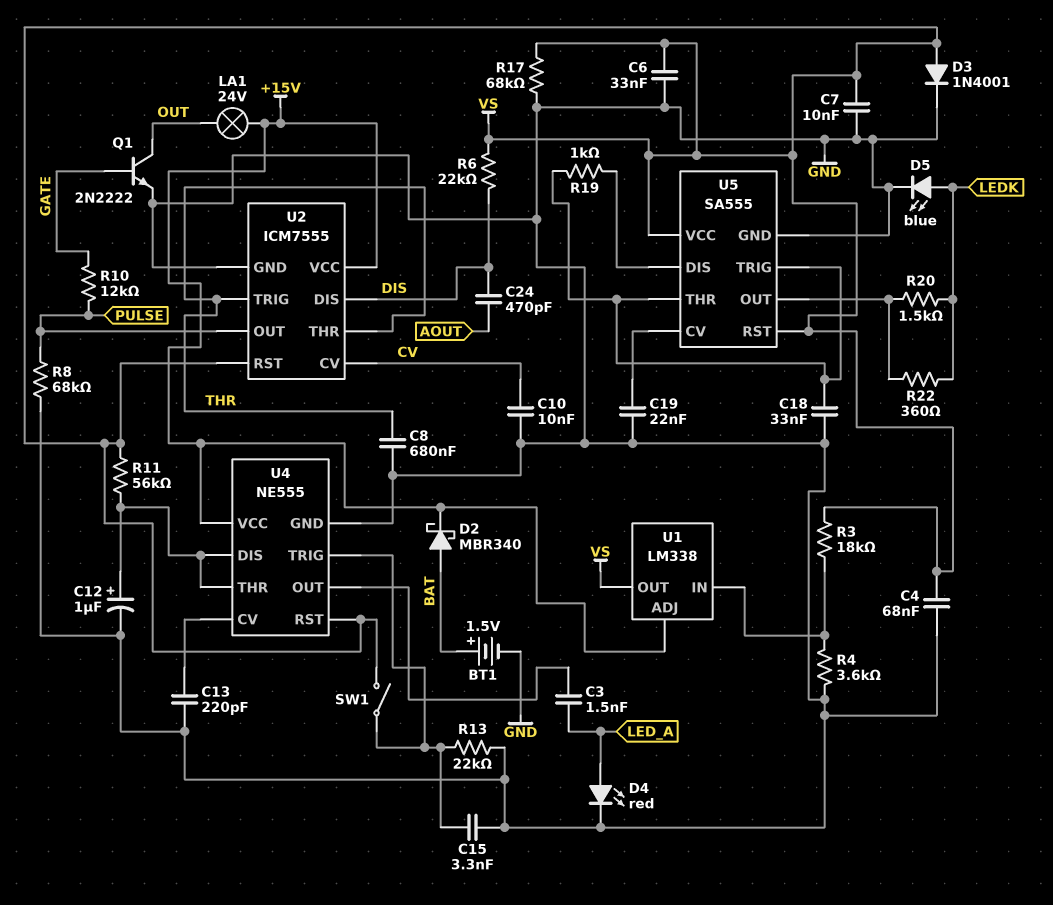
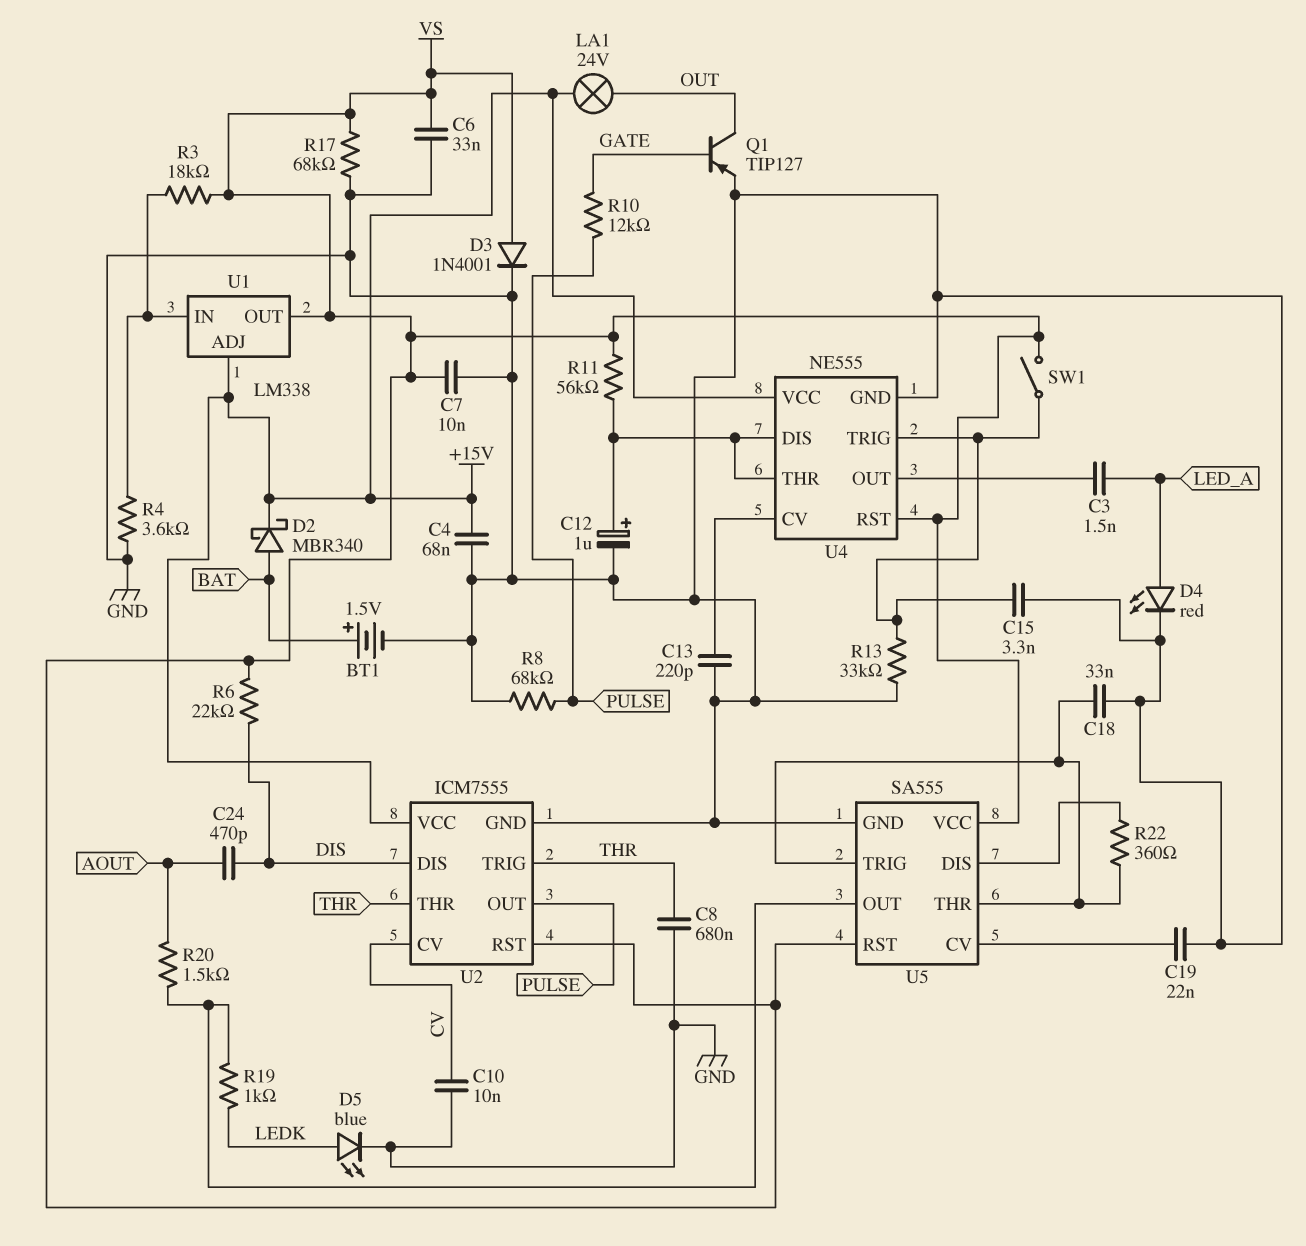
C4: 68nF (GND, VS) -> 68nF (+15V, GND)
Q1: NPN 2N2222 (B GATE, C OUT, E GND) -> PNP TIP127 (B GATE, C OUT, E GND)
R13: 22k (GND, U4/TRIG) -> 33k (GND, U4/TRIG)
R19: 1k (U5/DIS, U5/THR) -> 1k (LEDK, U5/OUT)
R20: 1.5k (LEDK, U5/OUT) -> 1.5k (AOUT, U5/OUT)
R22: 360 (LEDK, U5/OUT) -> 360 (U5/DIS, U5/THR)

